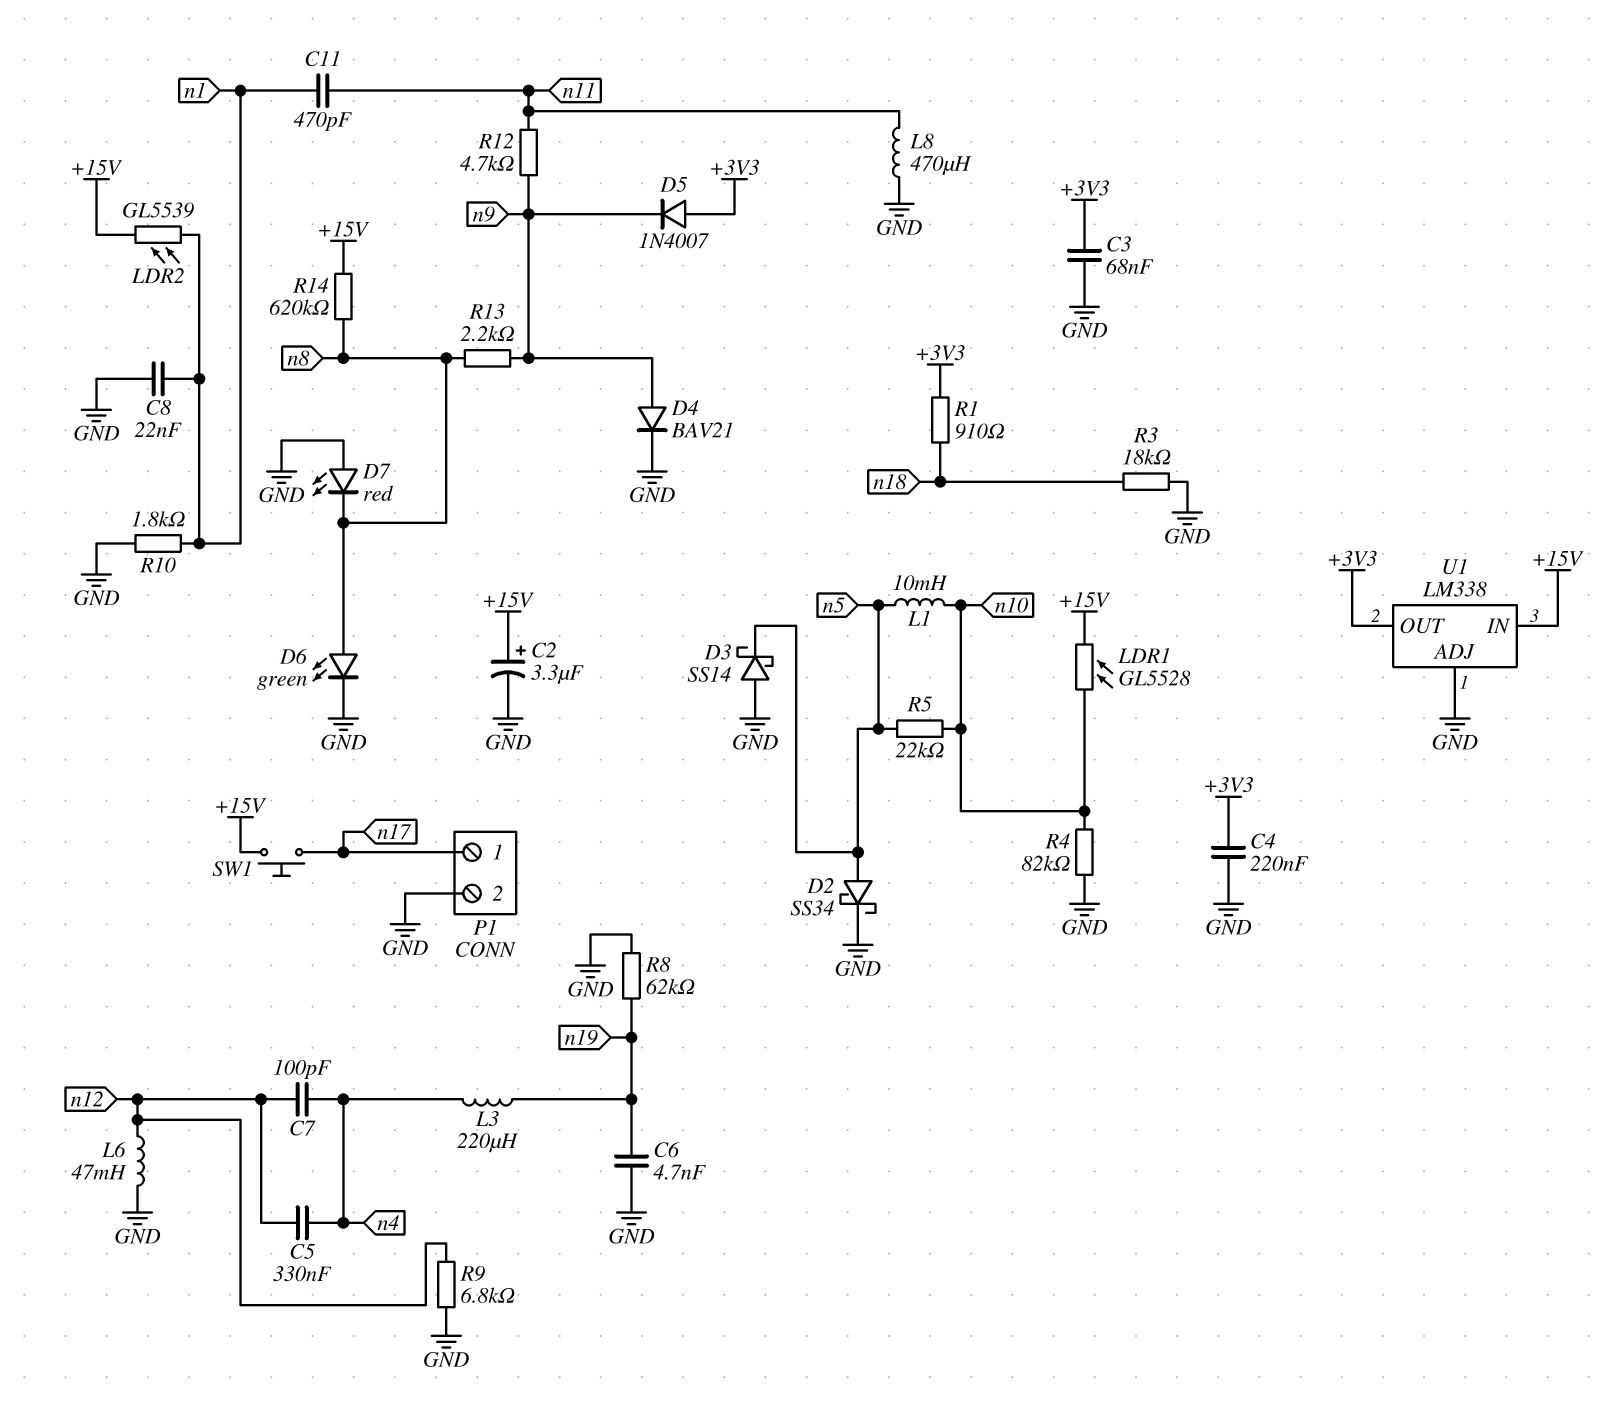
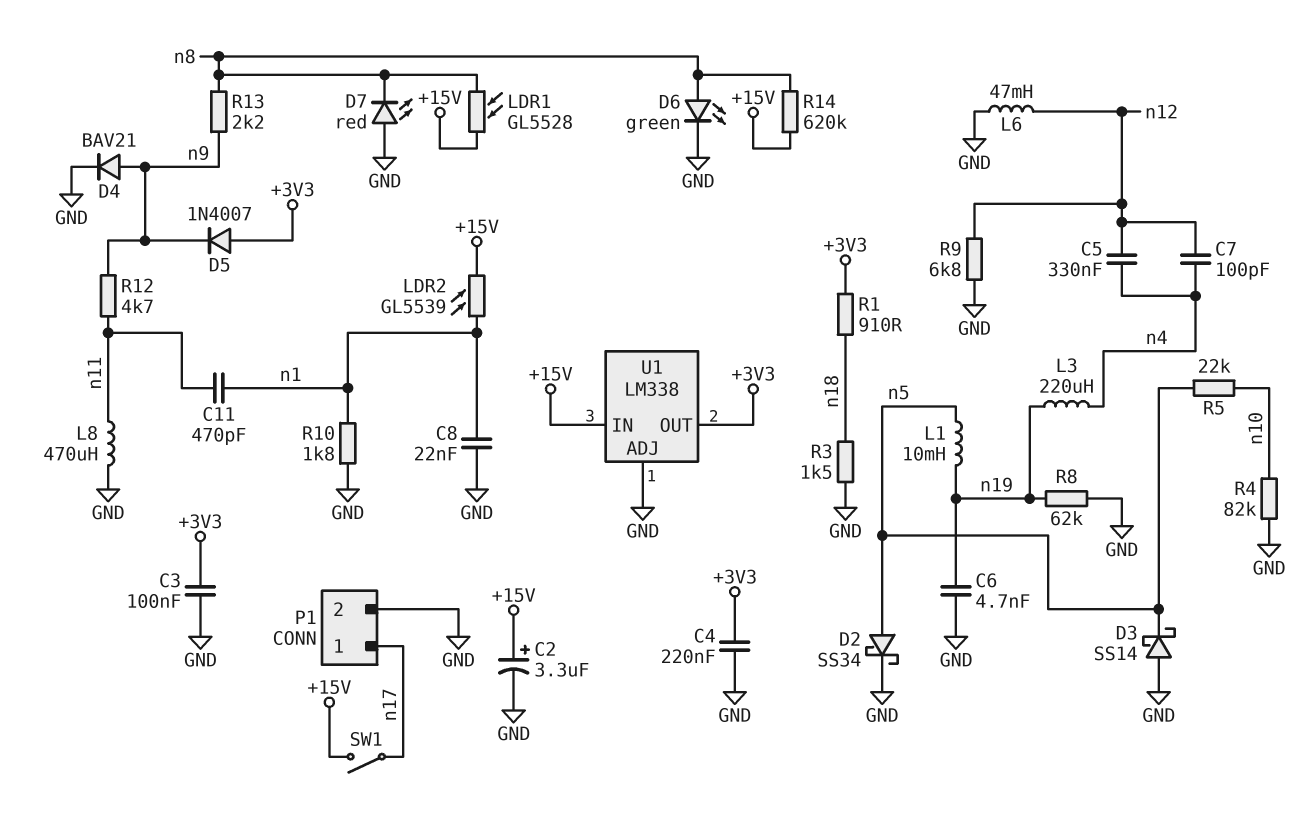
C3: 68nF (+3V3, GND) -> 100nF (+3V3, GND)
L1: 10mH (n5, n10) -> 10mH (n5, n19)
LDR1: GL5528 (+15V, n10) -> GL5528 (+15V, n8)
R3: 18k (GND, n18) -> 1.5k (GND, n18)
SW1: button (+15V, n17) -> switch (+15V, n17)

